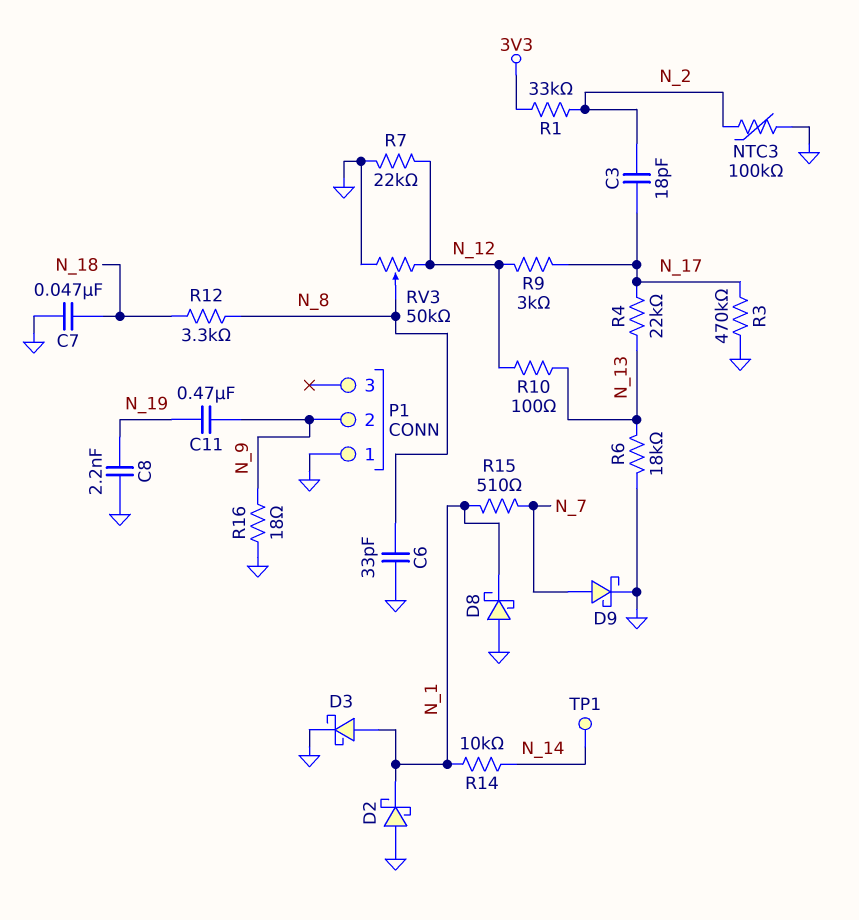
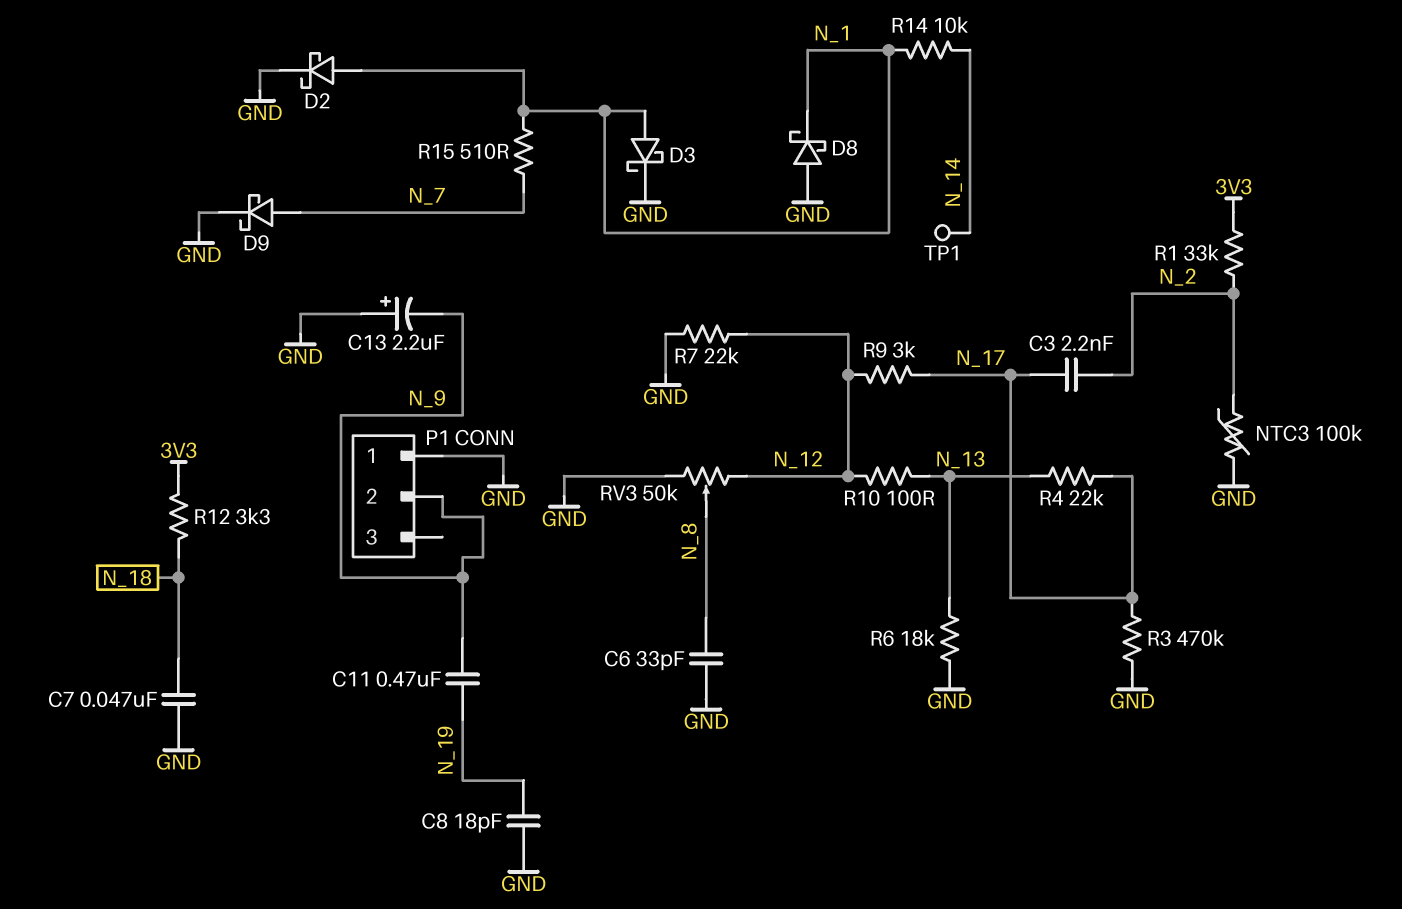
C3: 18pF (N_2, N_17) -> 2.2nF (N_2, N_17)
C8: 2.2nF (GND, N_19) -> 18pF (GND, N_19)
C13: none -> 2.2uF (plus GND, minus N_9)
D2: schottky (A GND, K N_1) -> schottky (A N_1, K GND)
R12: 3.3k (N_8, N_18) -> 3.3k (3V3, N_18)
R16: 18 (GND, N_9) -> none

